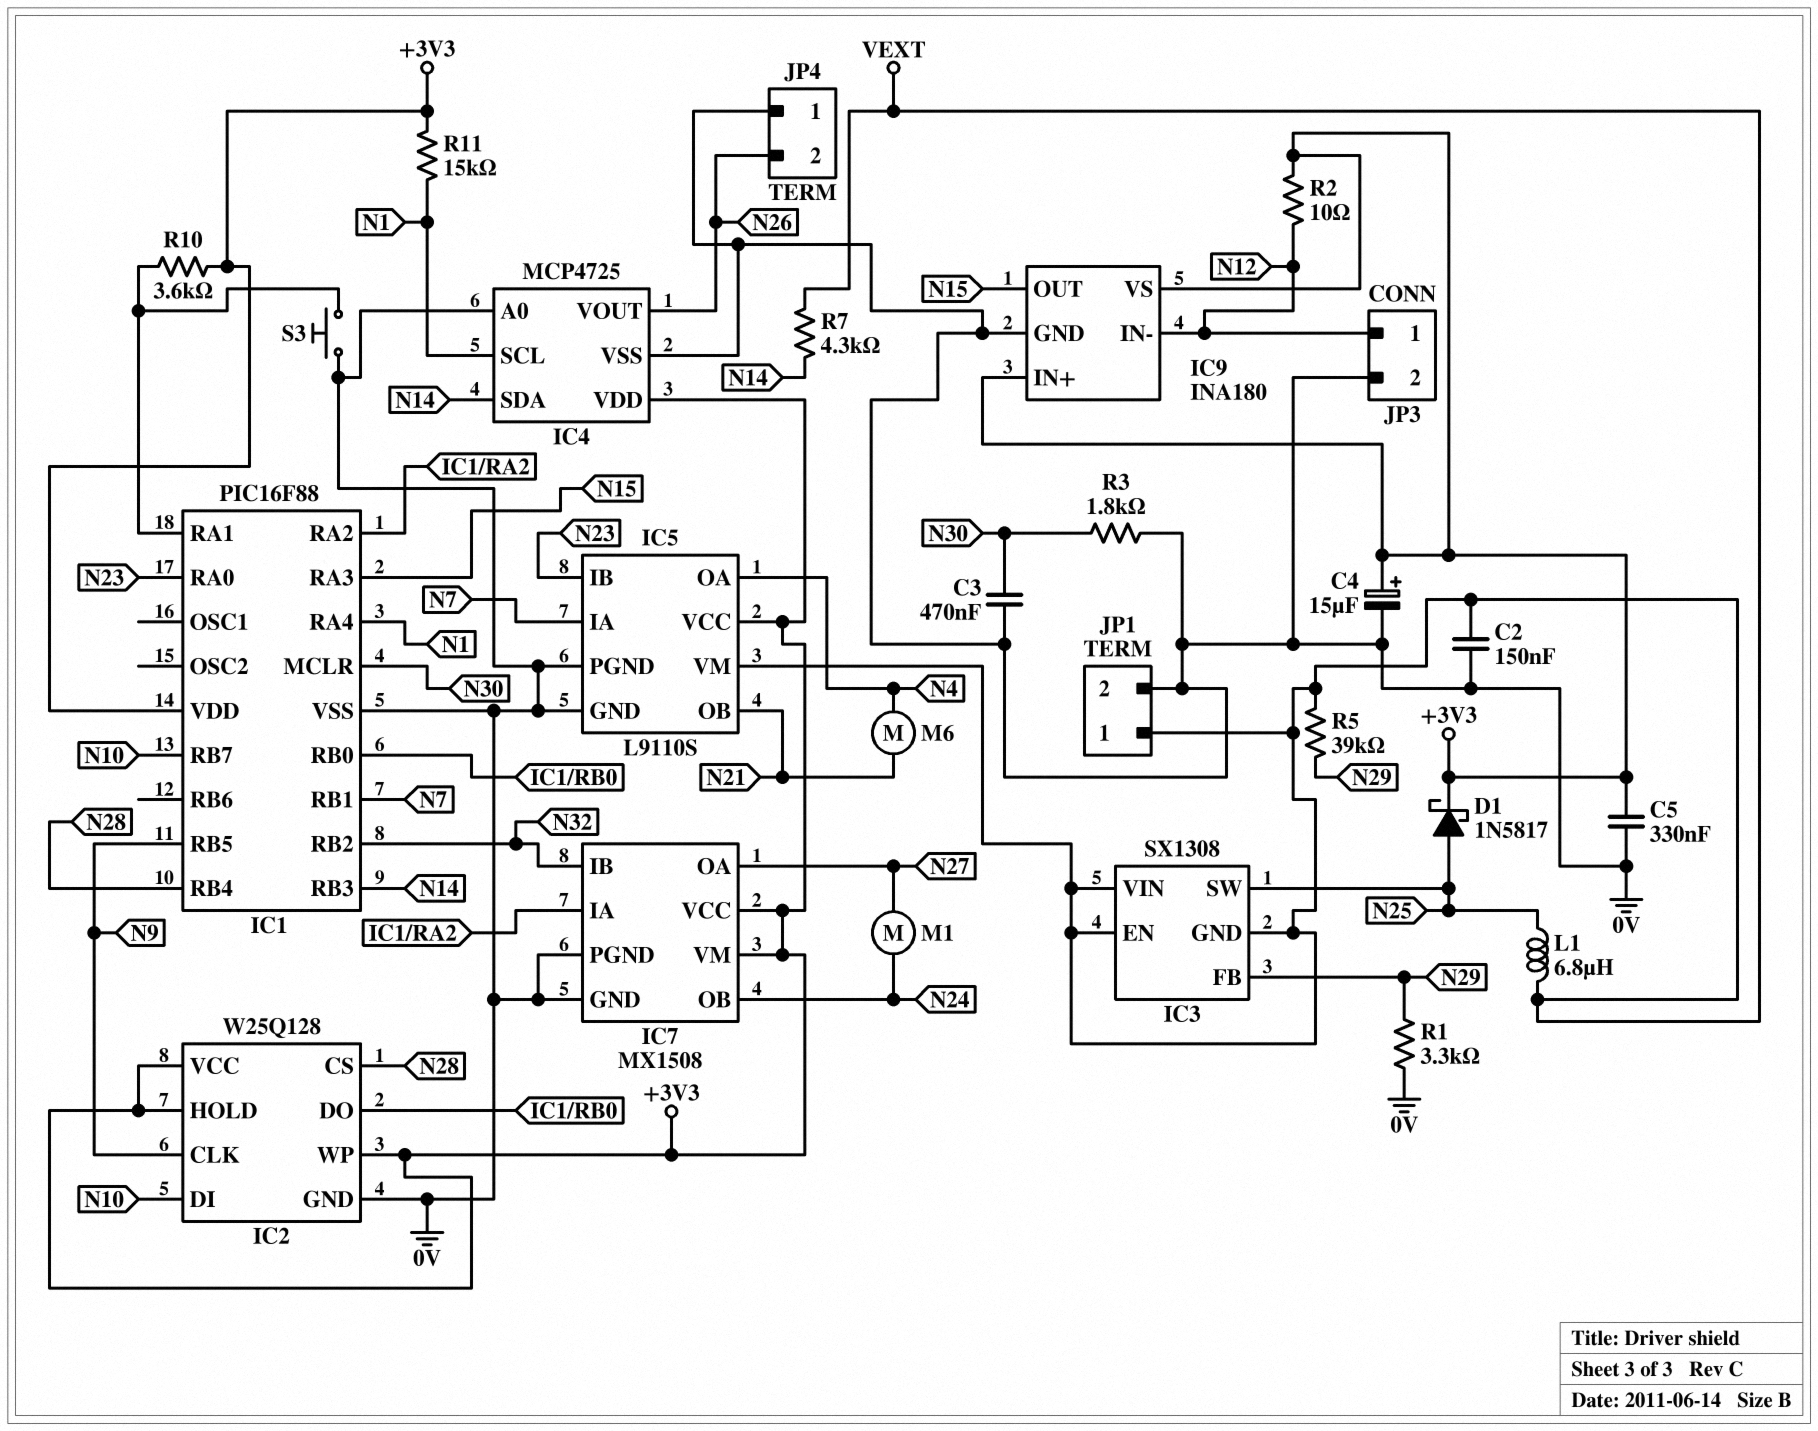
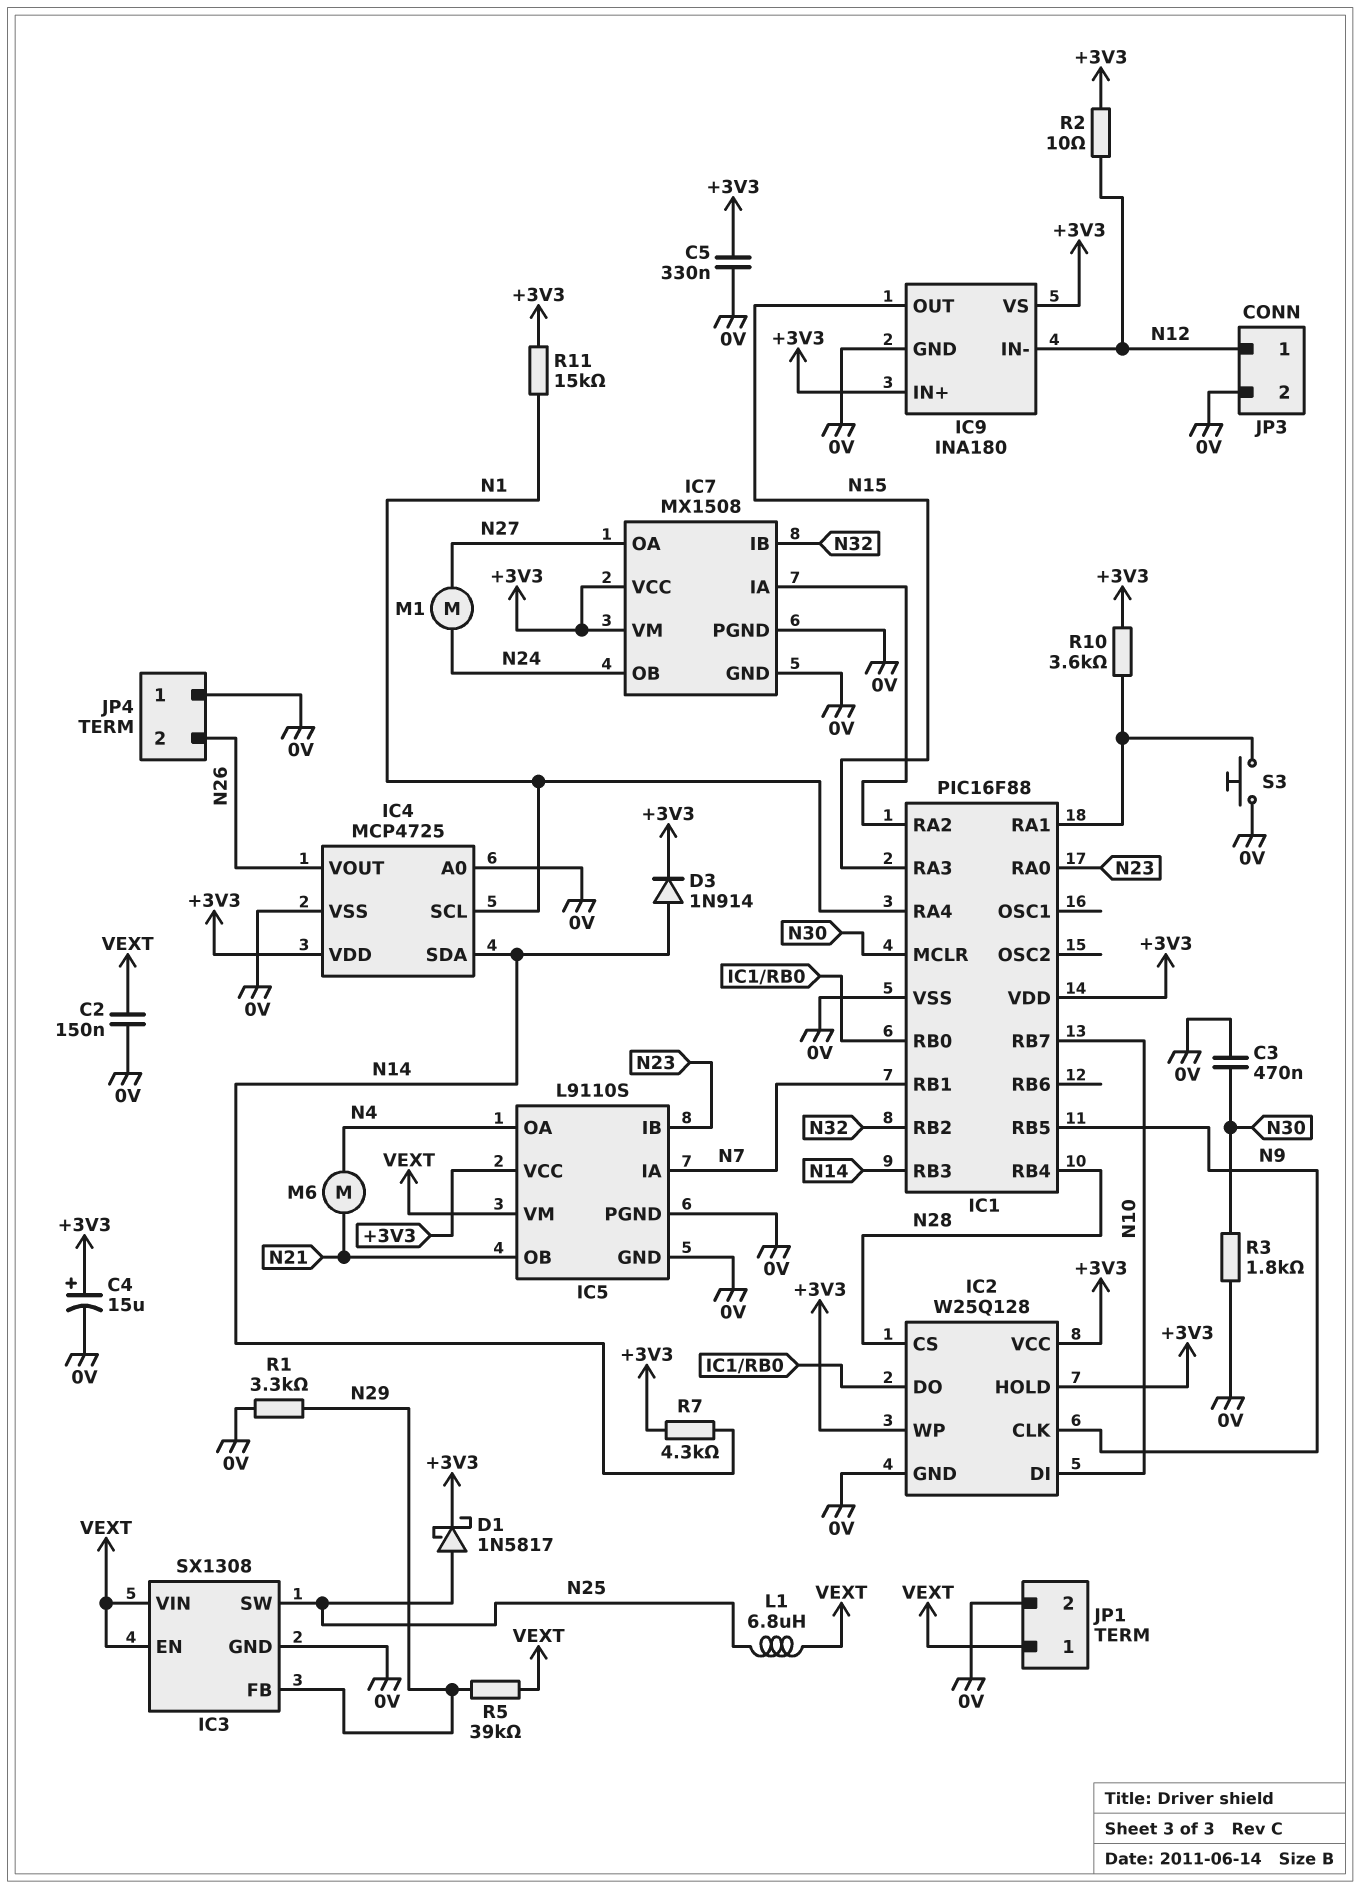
D3: none -> diode 1N914 (A N14, K +3V3)
IC3 pin GND: VEXT -> 0V
R7: 4.3k (N14, VEXT) -> 4.3k (+3V3, N14)

